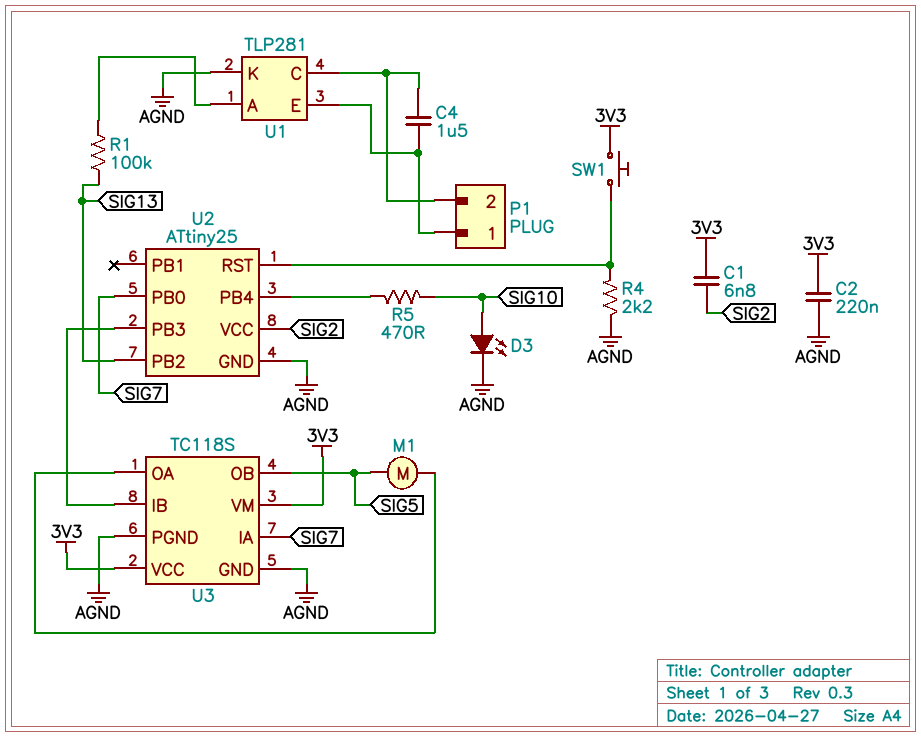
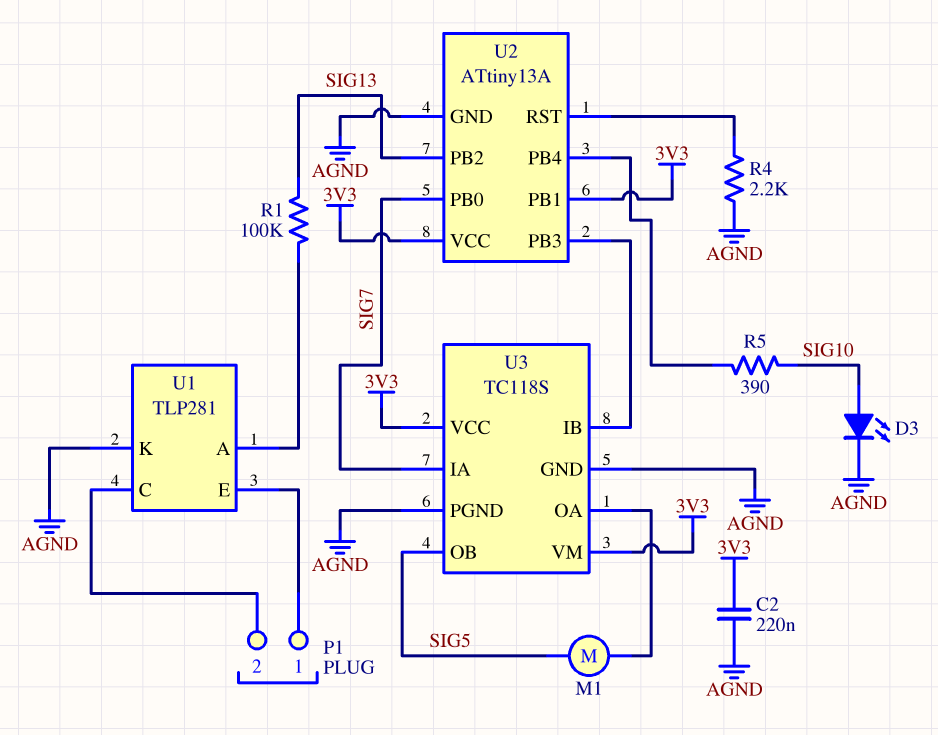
C1: 6.8nF (3V3, SIG2) -> none
C4: 1.5uF (P1/1, P1/2) -> none
R5: 470 (SIG10, U2/PB4) -> 390 (SIG10, U2/PB4)
SW1: button (3V3, U2/RST) -> none
U2: ATtiny25 -> ATtiny13A
U2 pin PB1: none -> 3V3
U2 pin VCC: SIG2 -> 3V3

